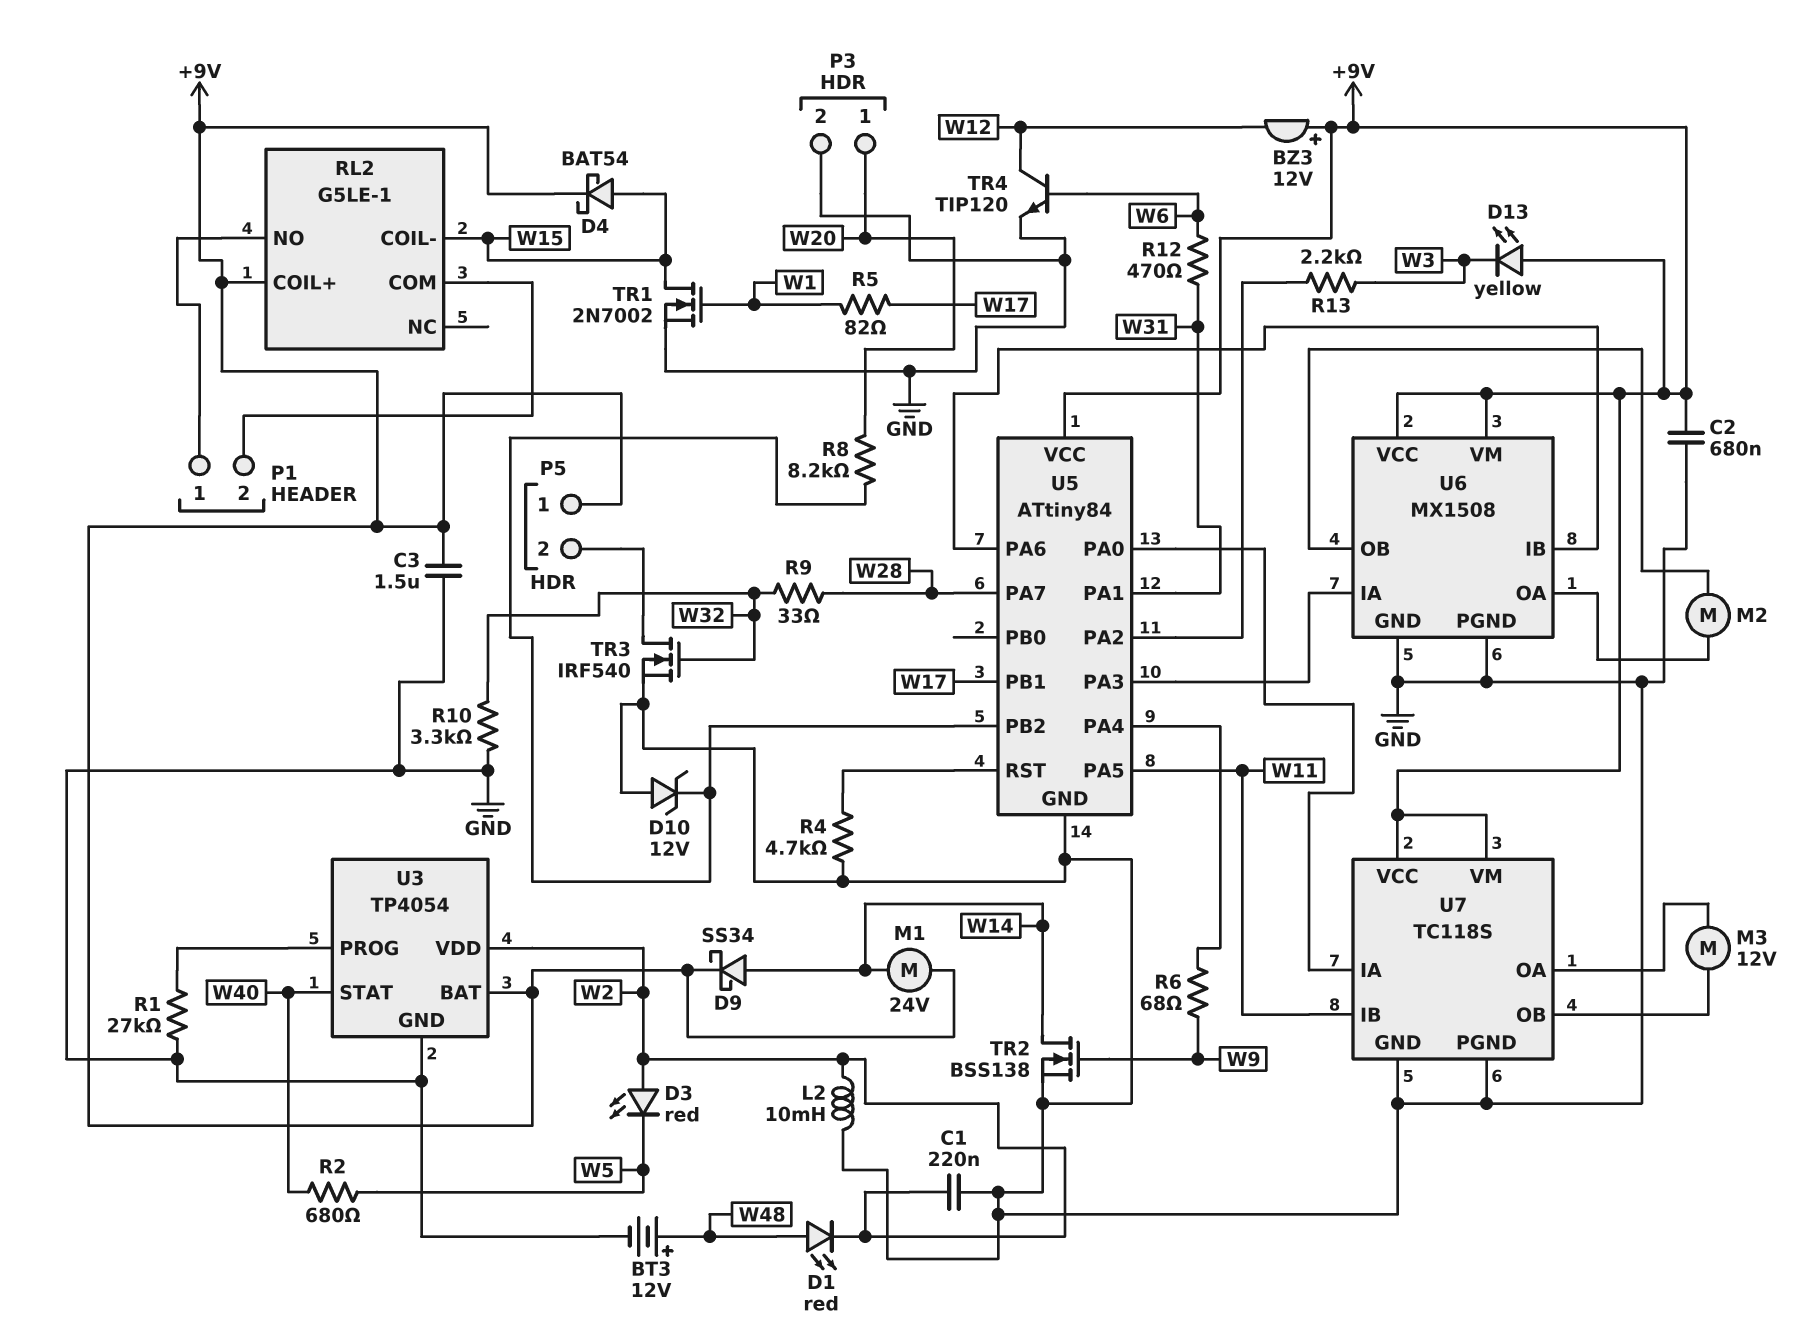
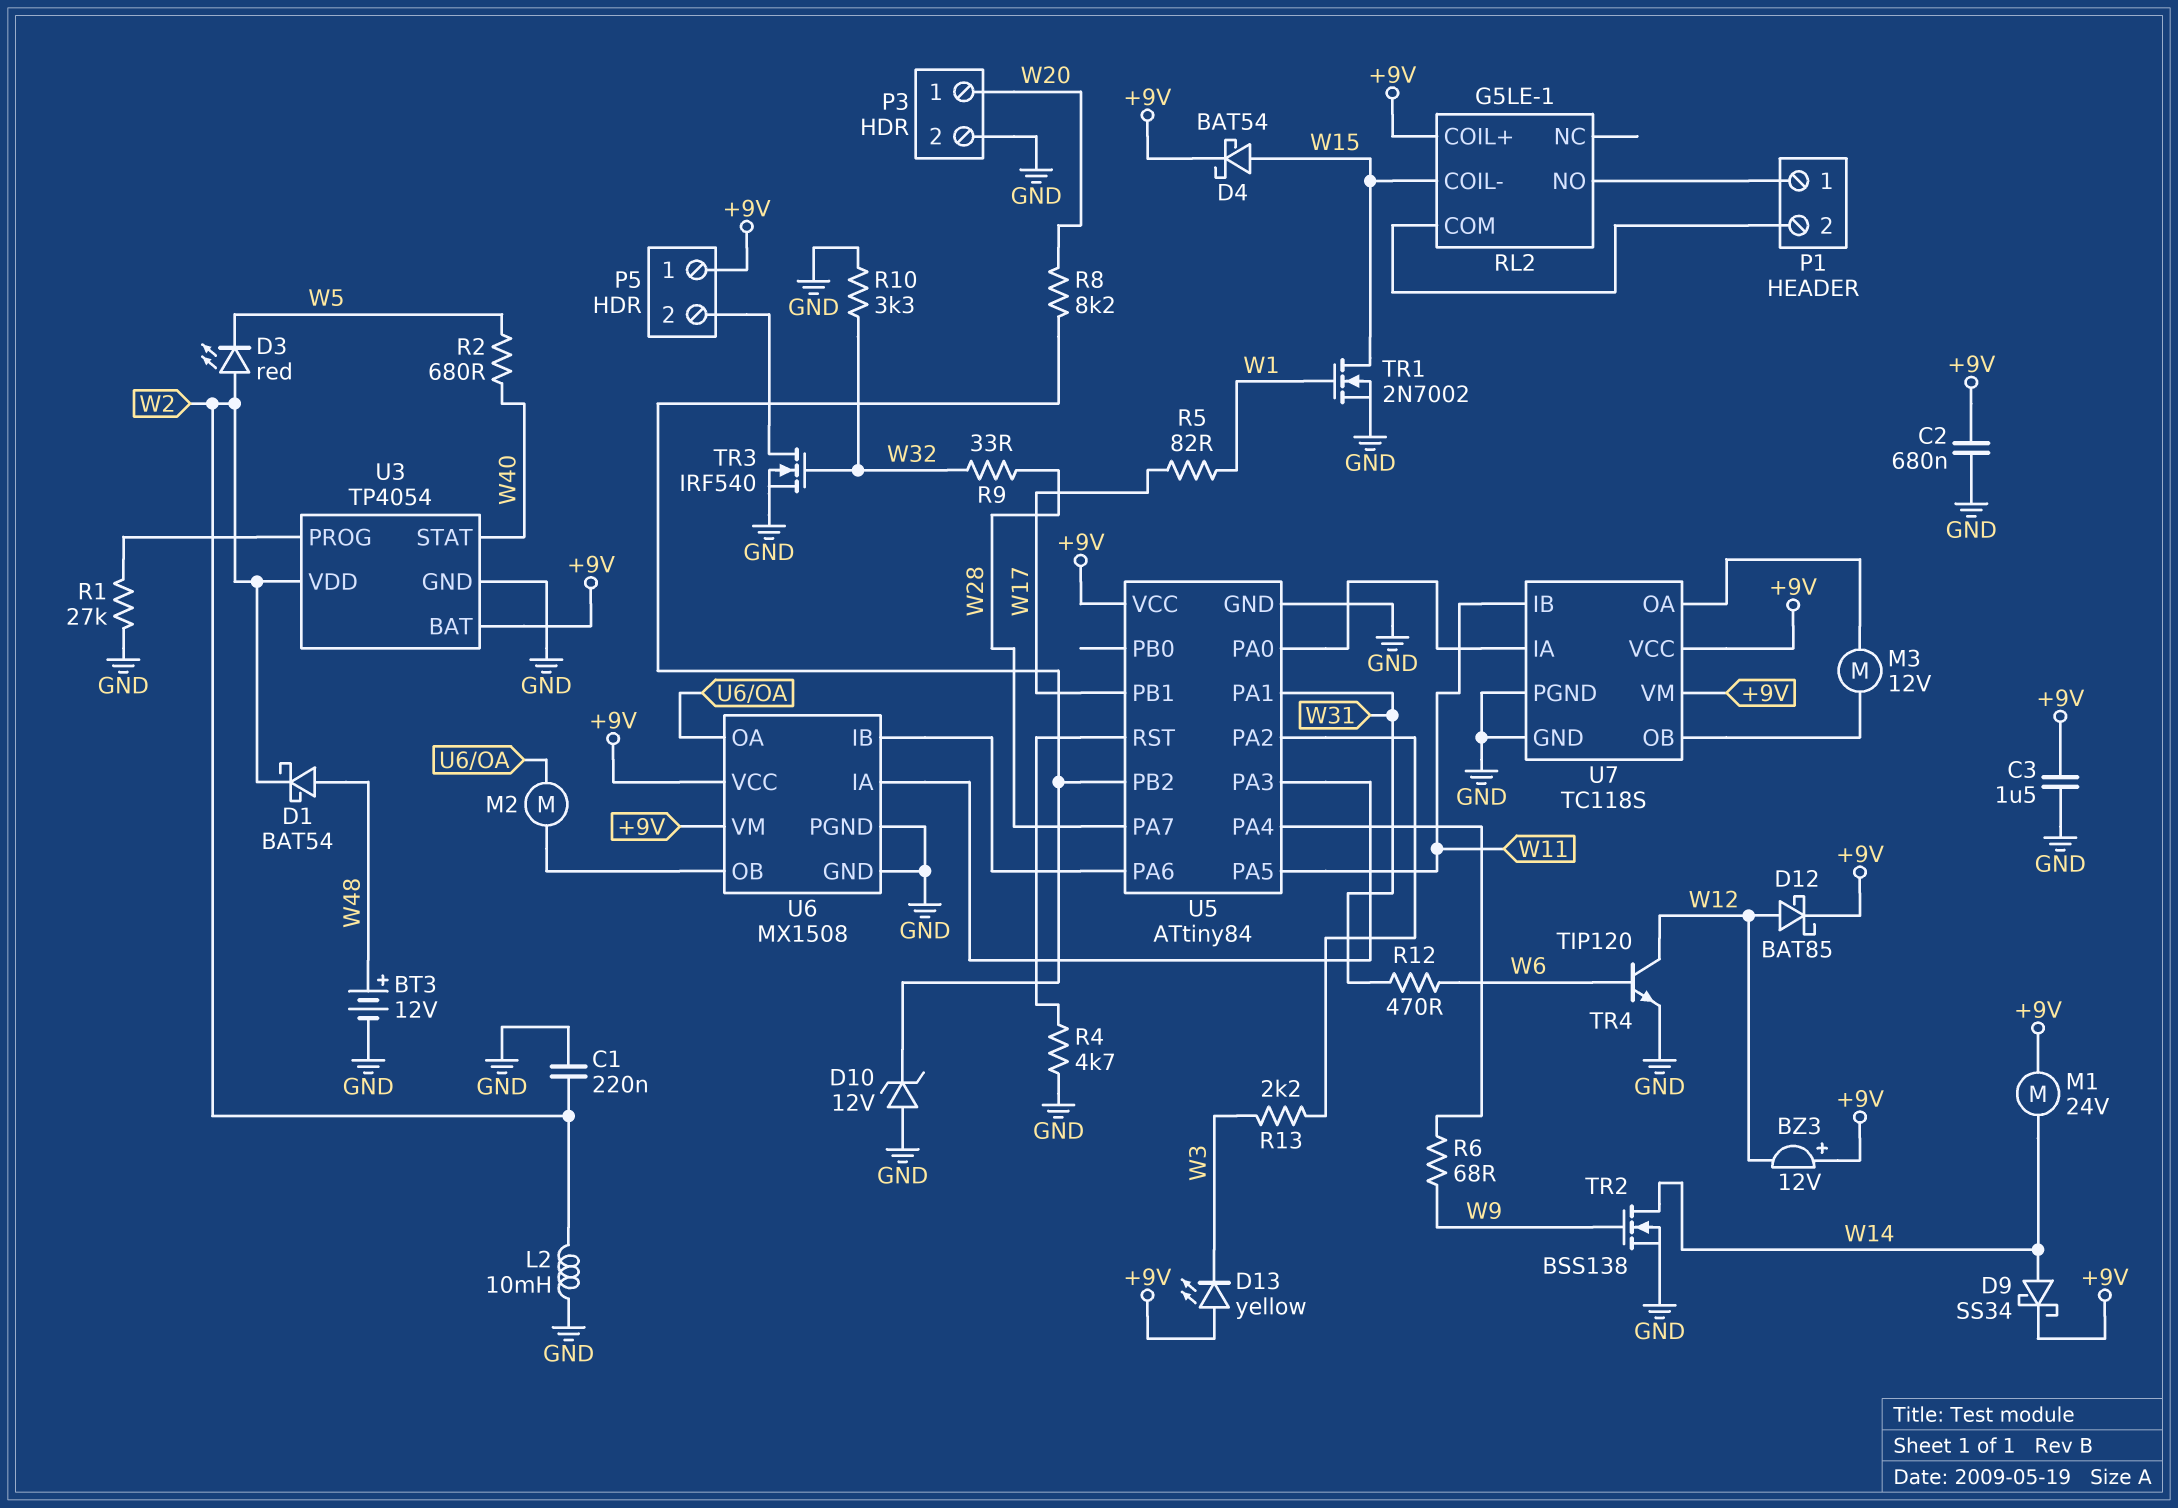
D1: LED red (A W48, K W2) -> schottky BAT54 (A W48, K W2)
D12: none -> schottky BAT85 (A W12, K +9V)

